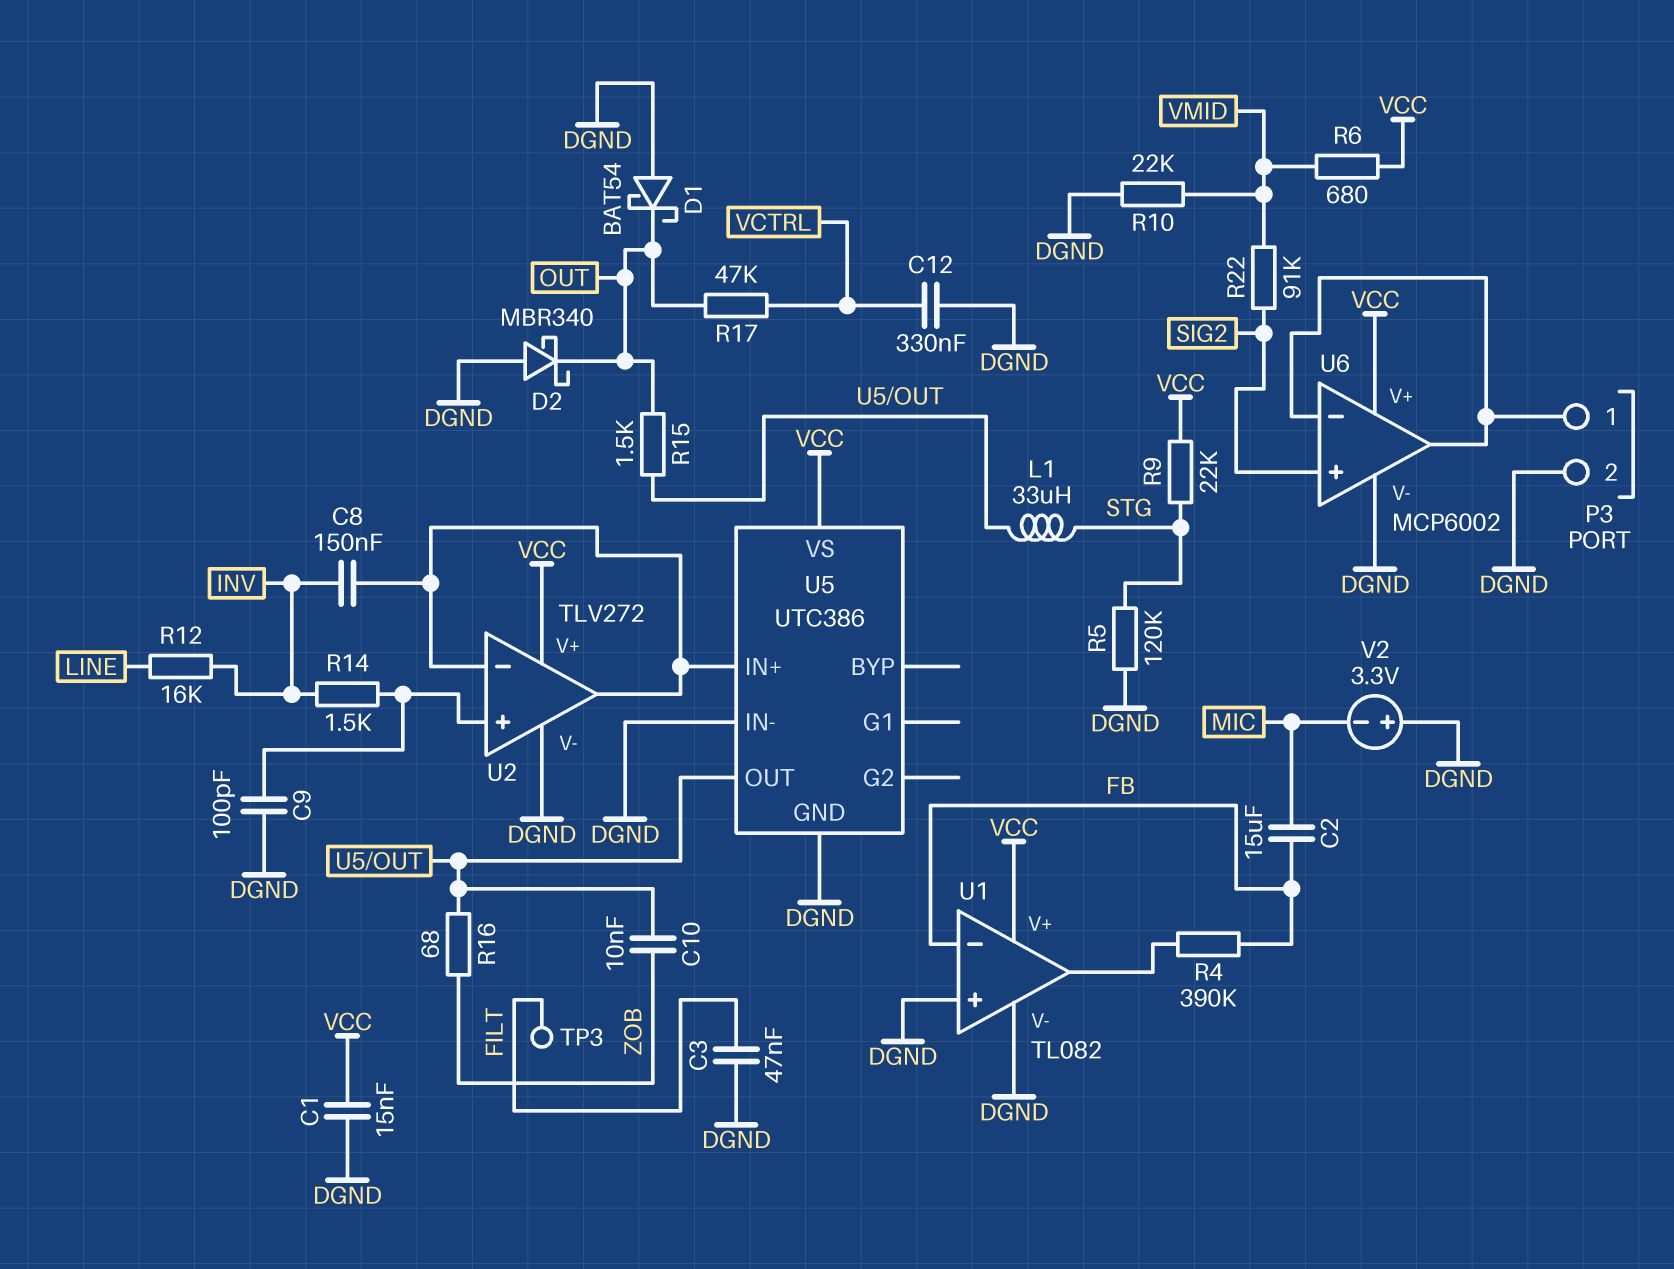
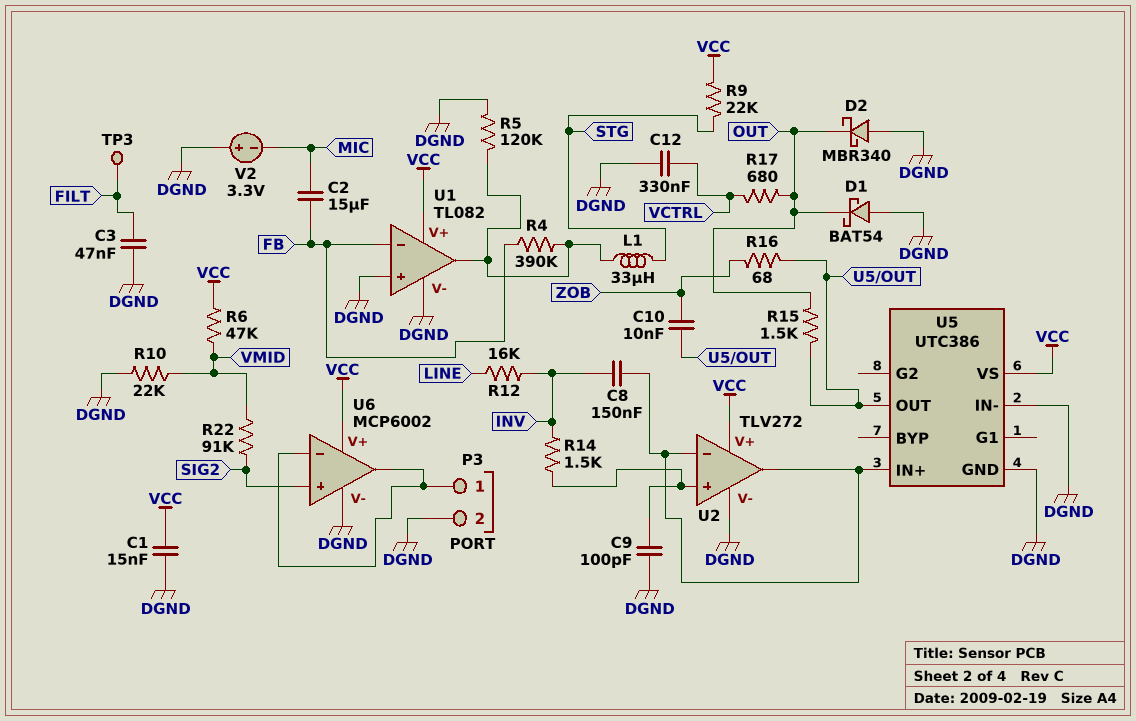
L1: 33uH (STG, U5/OUT) -> 33uH (STG, U1/out)
R5: 120k (DGND, STG) -> 120k (DGND, U1/out)
R6: 680 (VCC, VMID) -> 47k (VCC, VMID)
R17: 47k (OUT, VCTRL) -> 680 (OUT, VCTRL)

